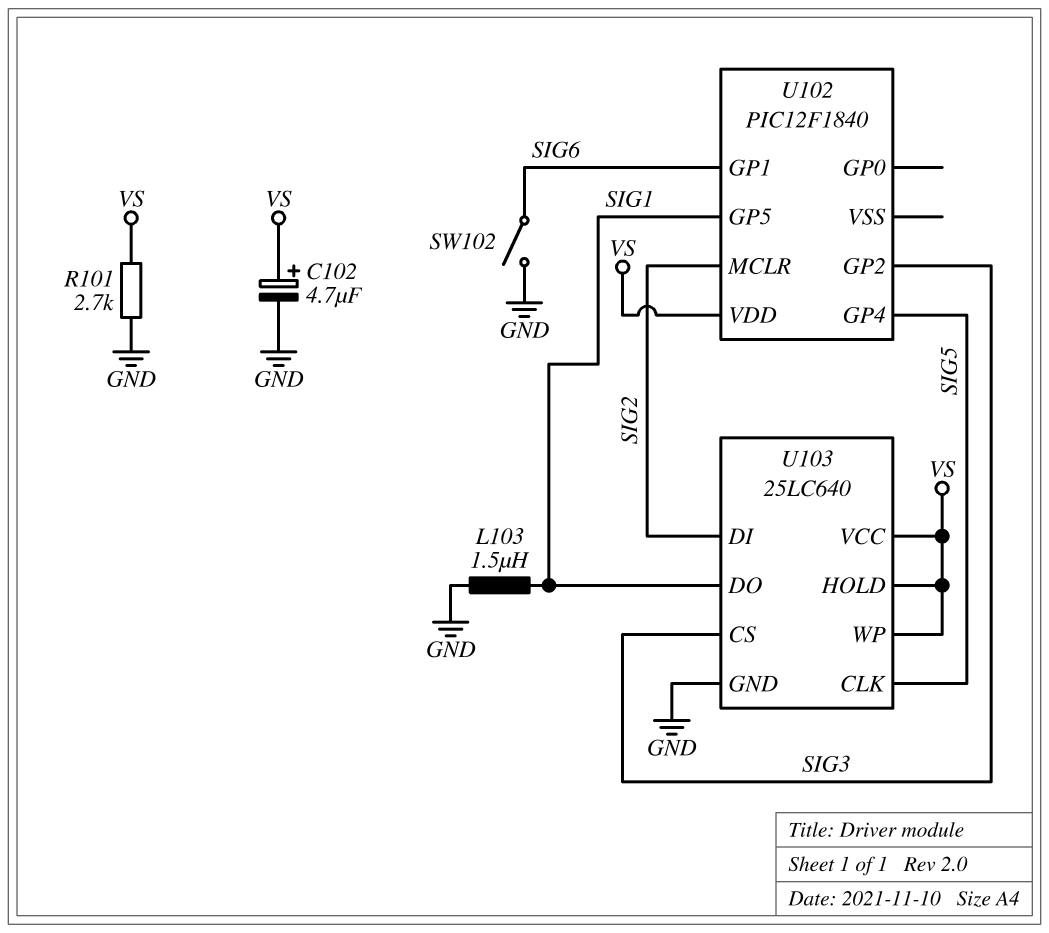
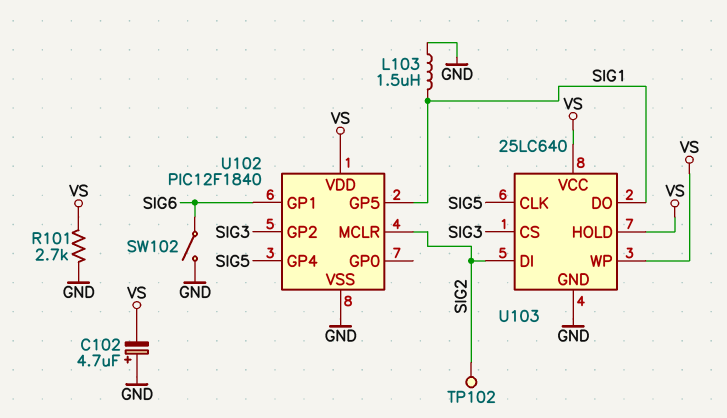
C102: 4.7uF (plus VS, minus GND) -> 4.7uF (plus GND, minus VS)
TP102: none -> test point (SIG2)
U102 pin VSS: none -> GND

